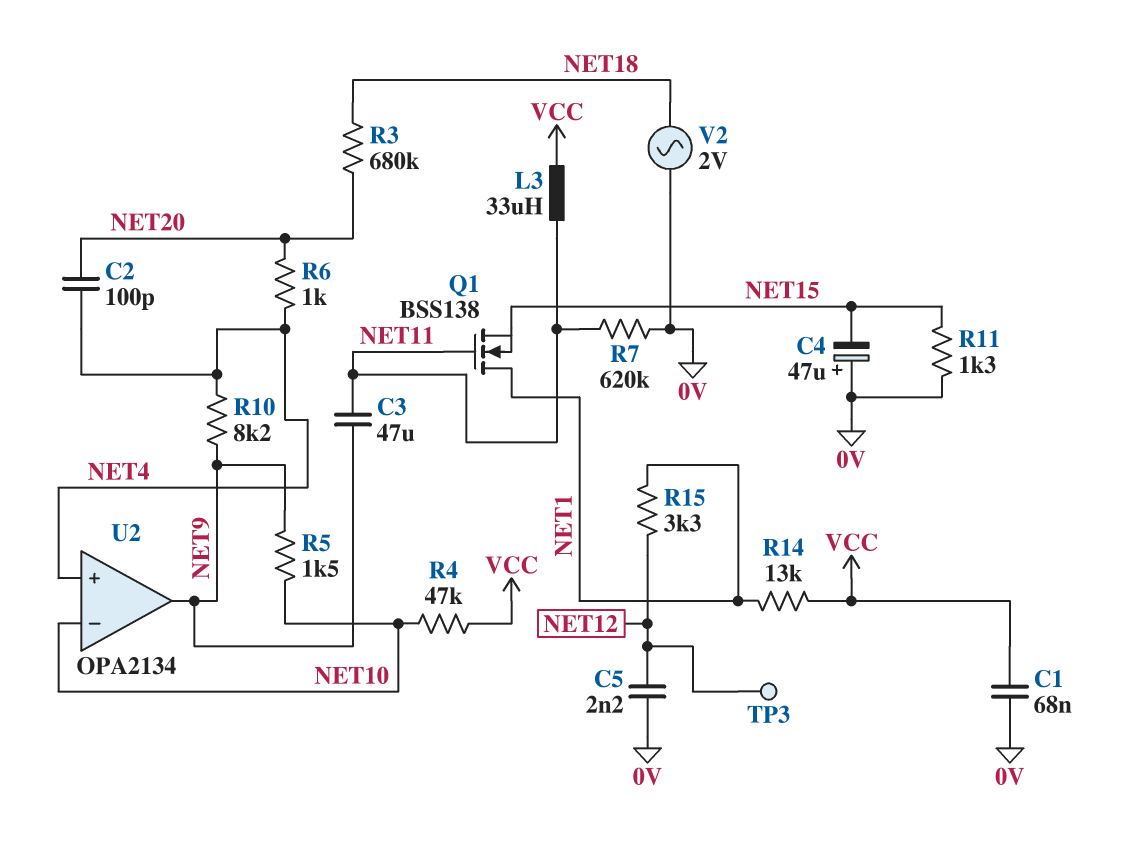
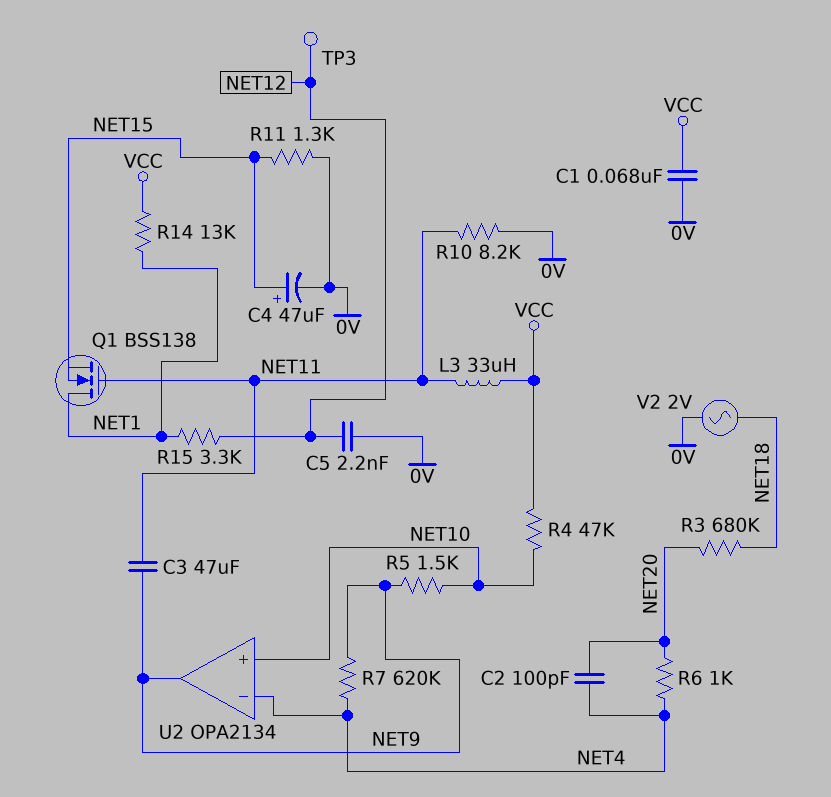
C4: 47uF (plus 0V, minus NET15) -> 47uF (plus NET15, minus 0V)
R7: 620k (0V, NET11) -> 620k (NET4, NET9)
R10: 8.2k (NET4, NET9) -> 8.2k (0V, NET11)
U2 pin in+: NET4 -> NET10
U2 pin in-: NET10 -> NET4

